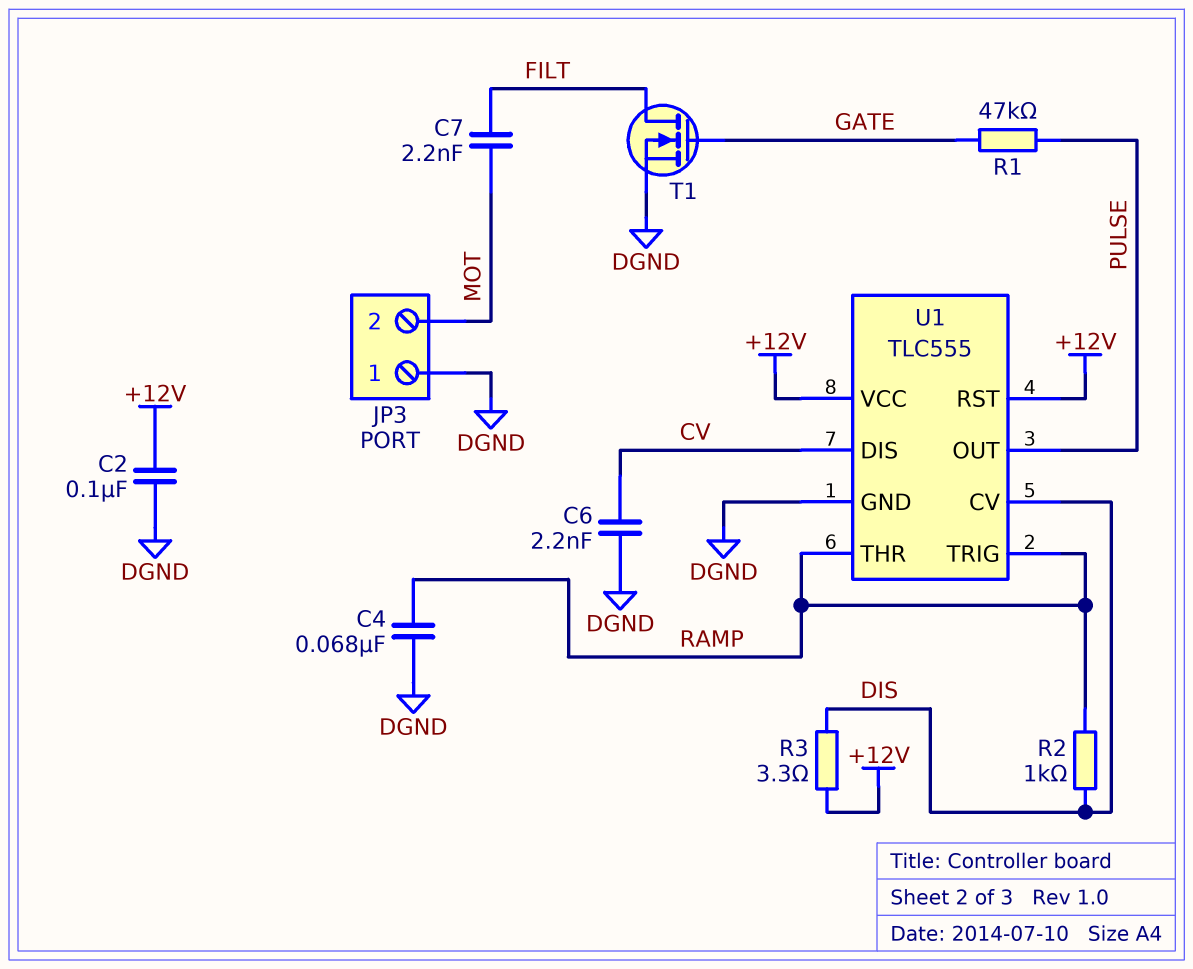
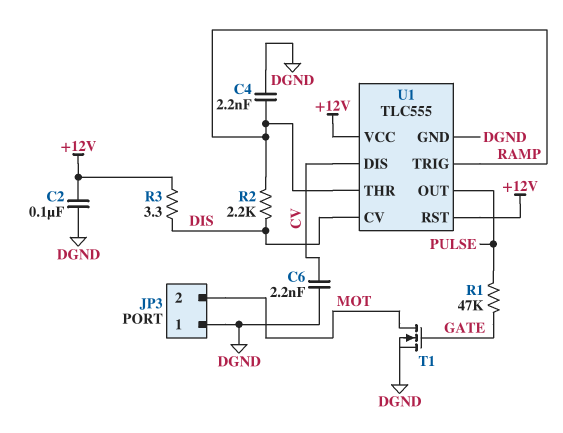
C4: 68nF (DGND, RAMP) -> 2.2nF (DGND, RAMP)
C7: 2.2nF (FILT, MOT) -> none
R2: 1k (DIS, RAMP) -> 2.2k (DIS, RAMP)
T1: NMOS (G GATE, D FILT, S DGND) -> NMOS (G GATE, D MOT, S DGND)

